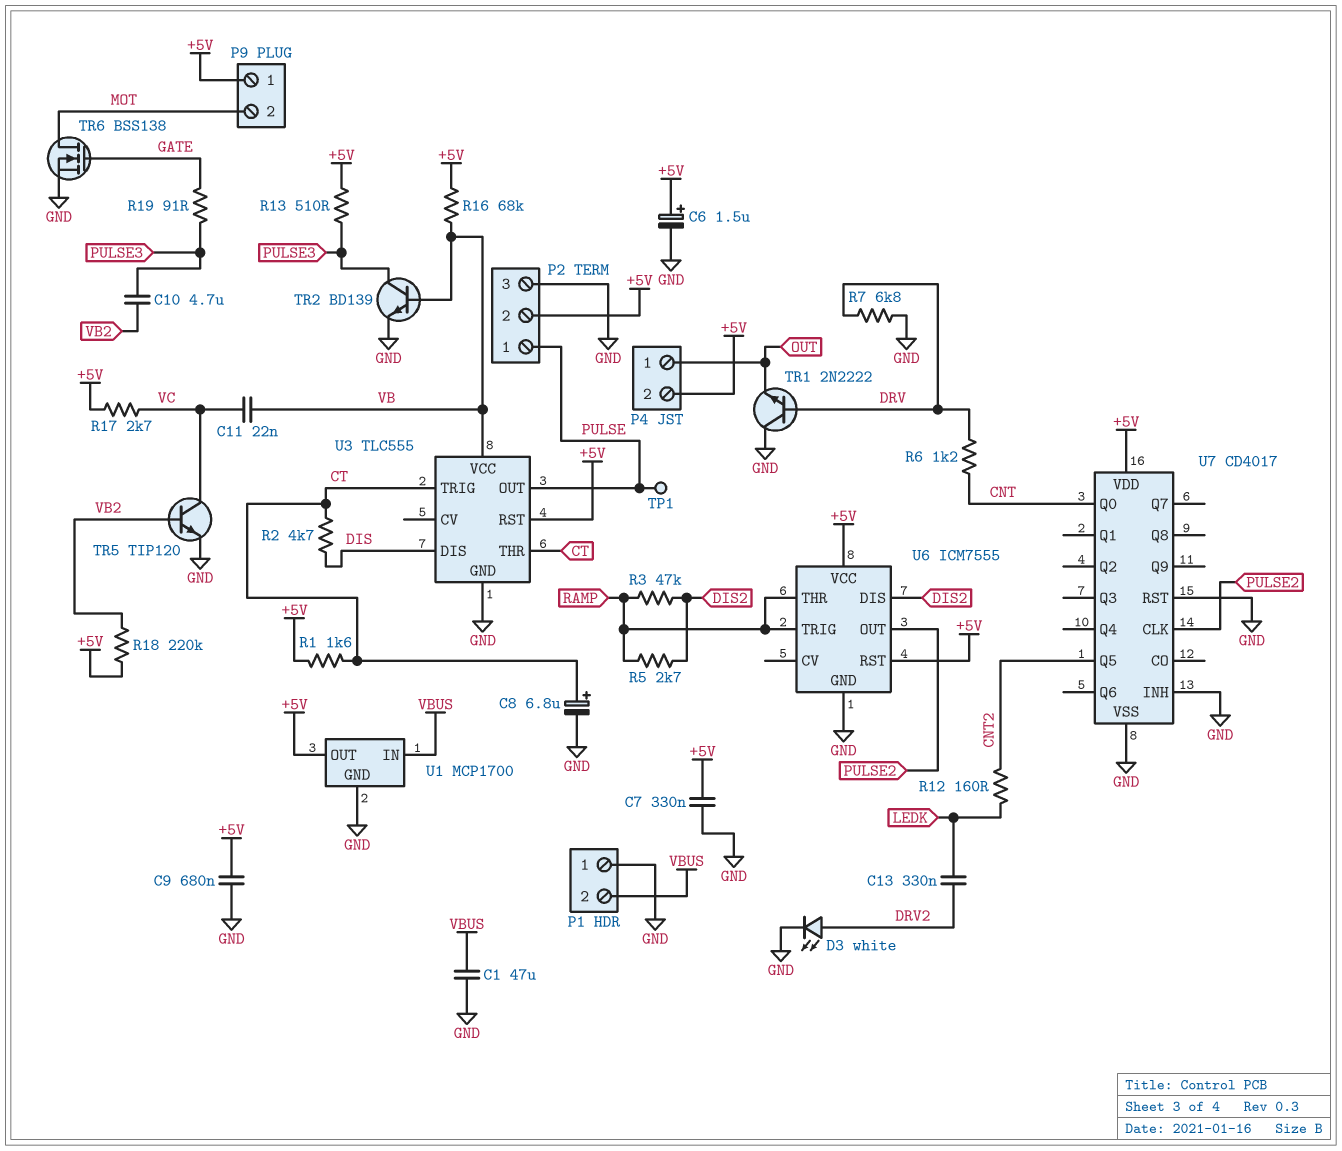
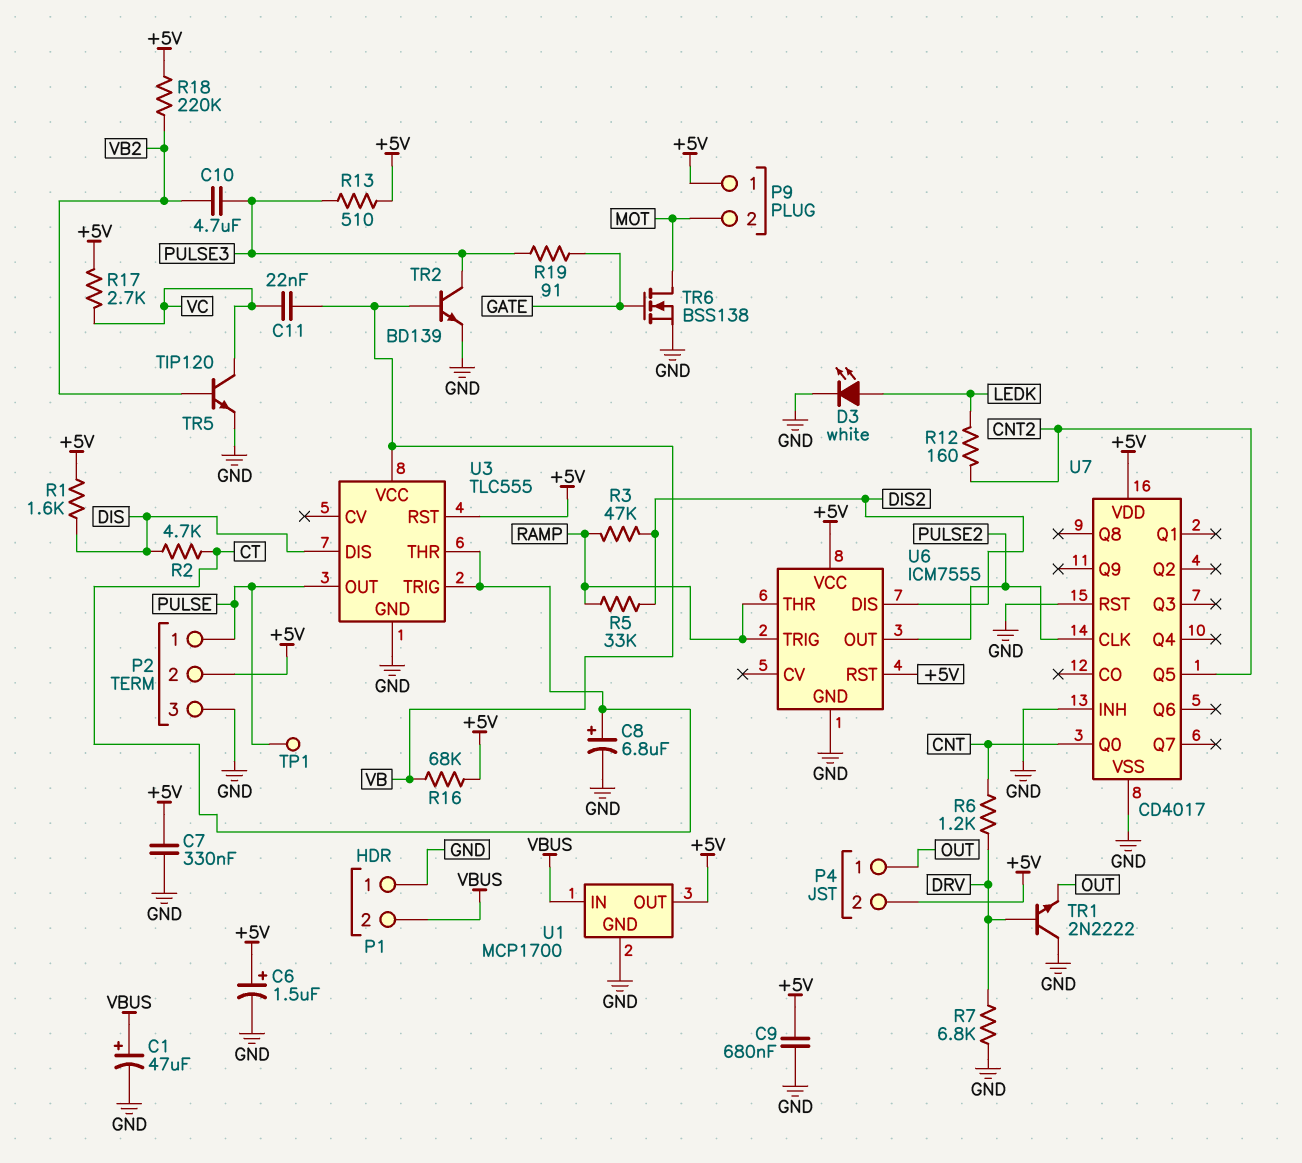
C1: 47uF (GND, VBUS) -> 47uF (plus VBUS, minus GND)
C13: 330nF (DRV2, LEDK) -> none
D3: LED white (A DRV2, K GND) -> LED white (A LEDK, K GND)
R1: 1.6k (+5V, CT) -> 1.6k (+5V, DIS)
R5: 2.7k (DIS2, RAMP) -> 33k (DIS2, RAMP)

